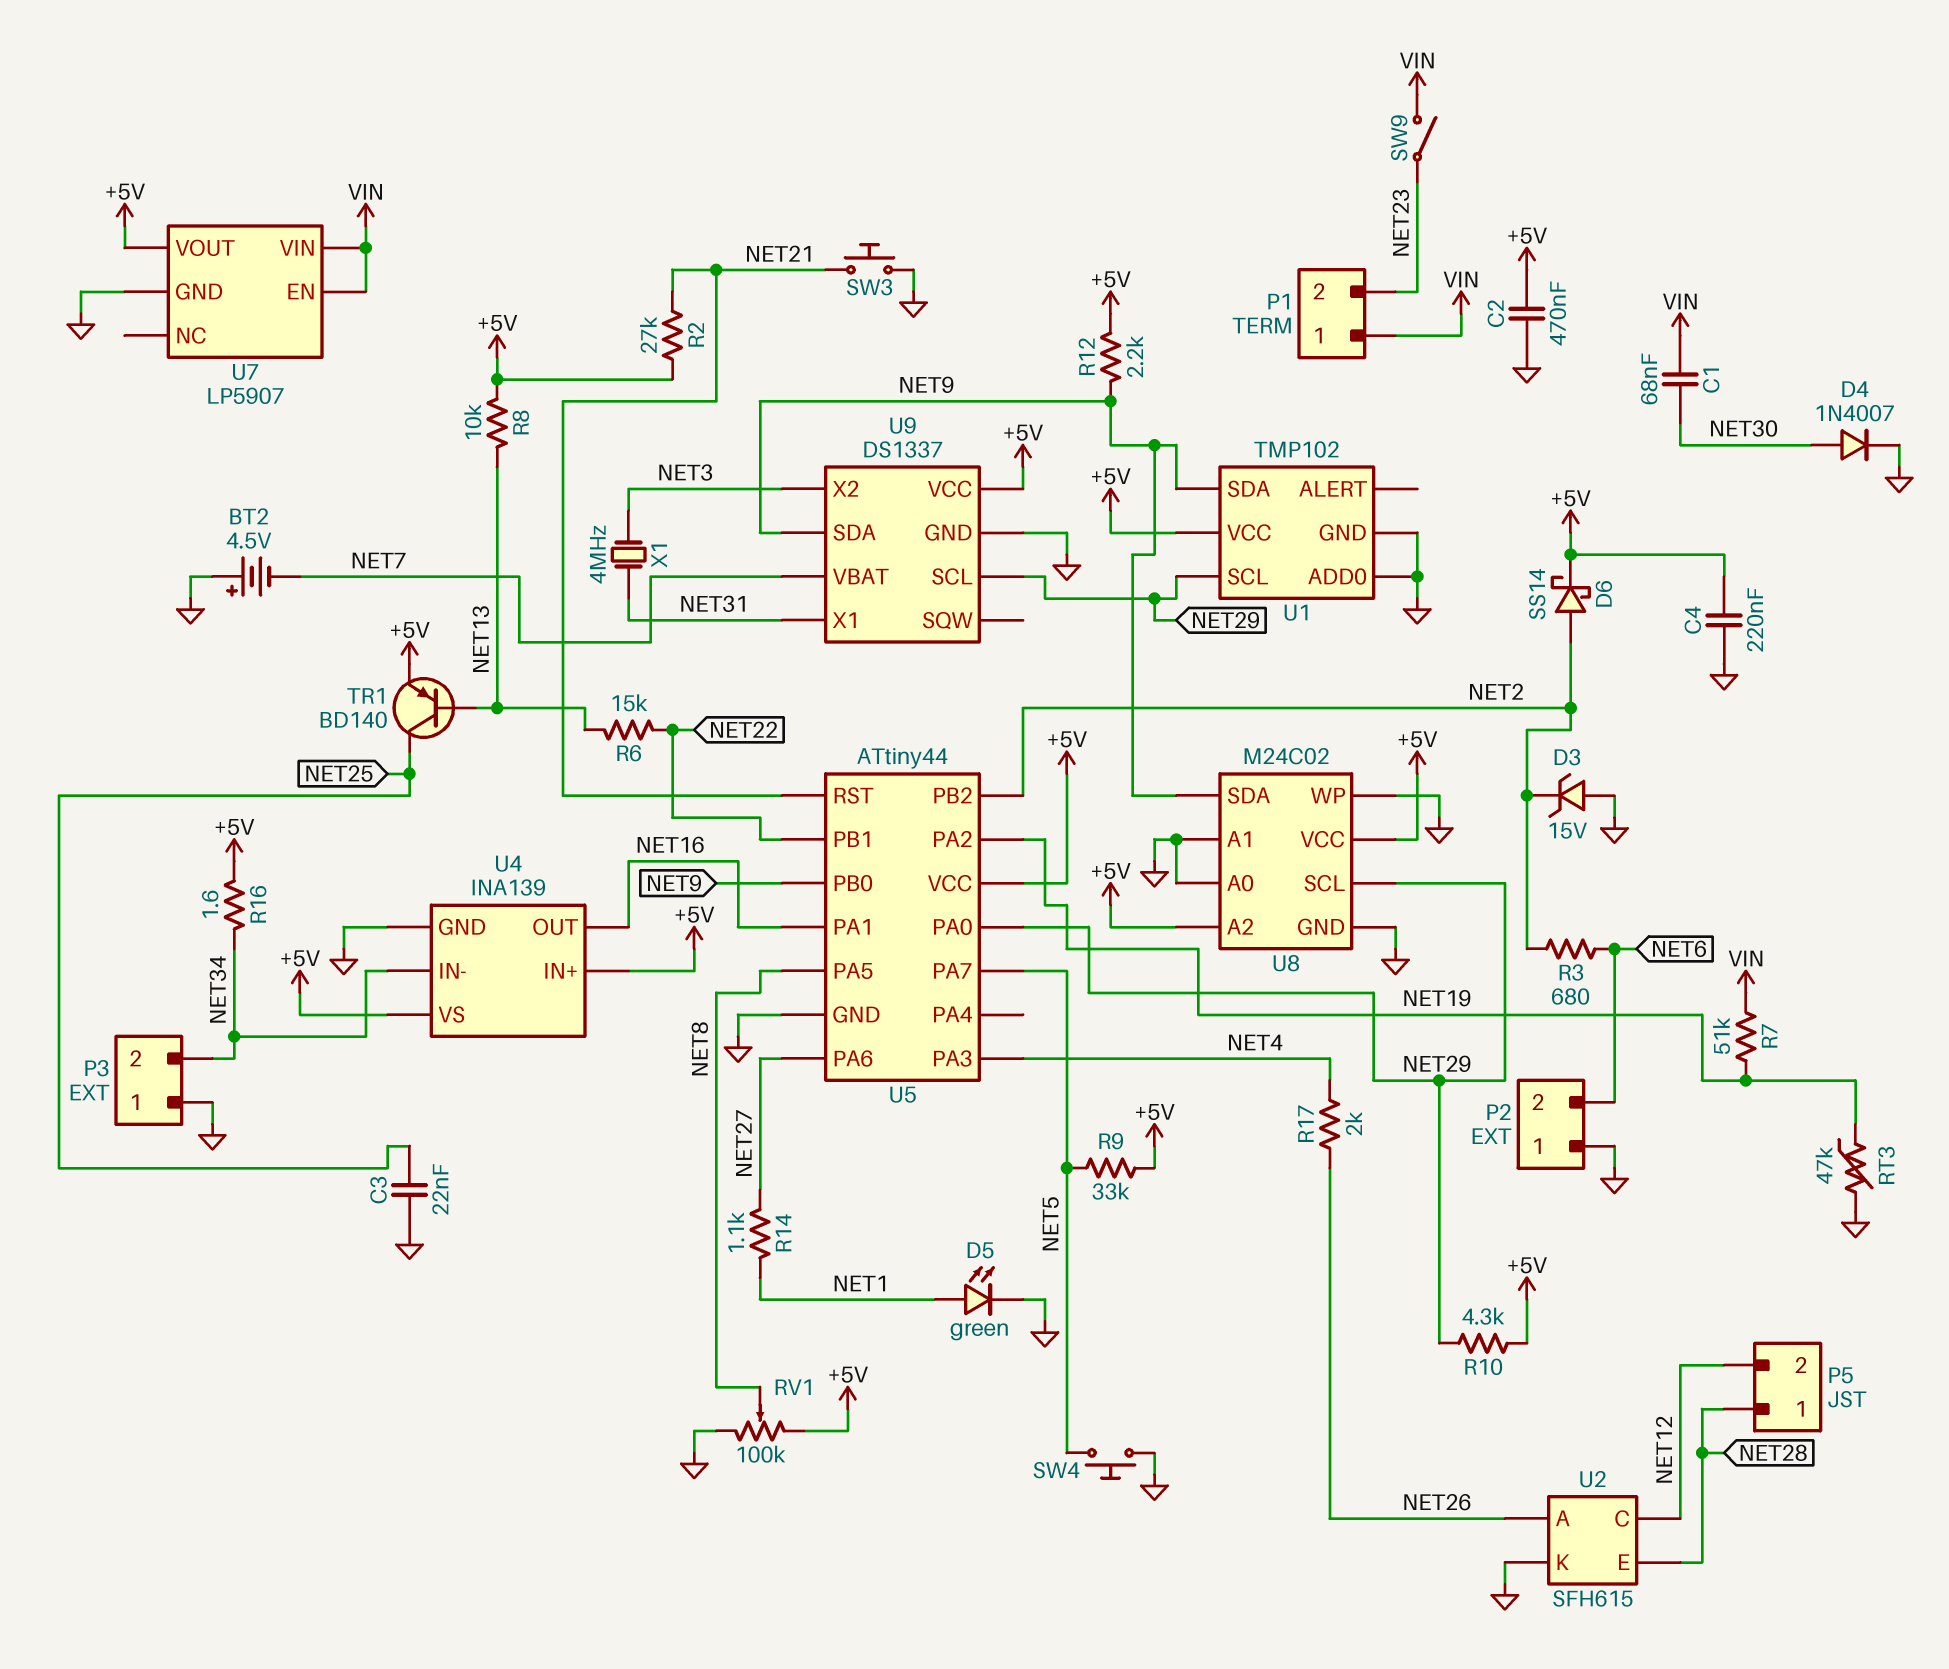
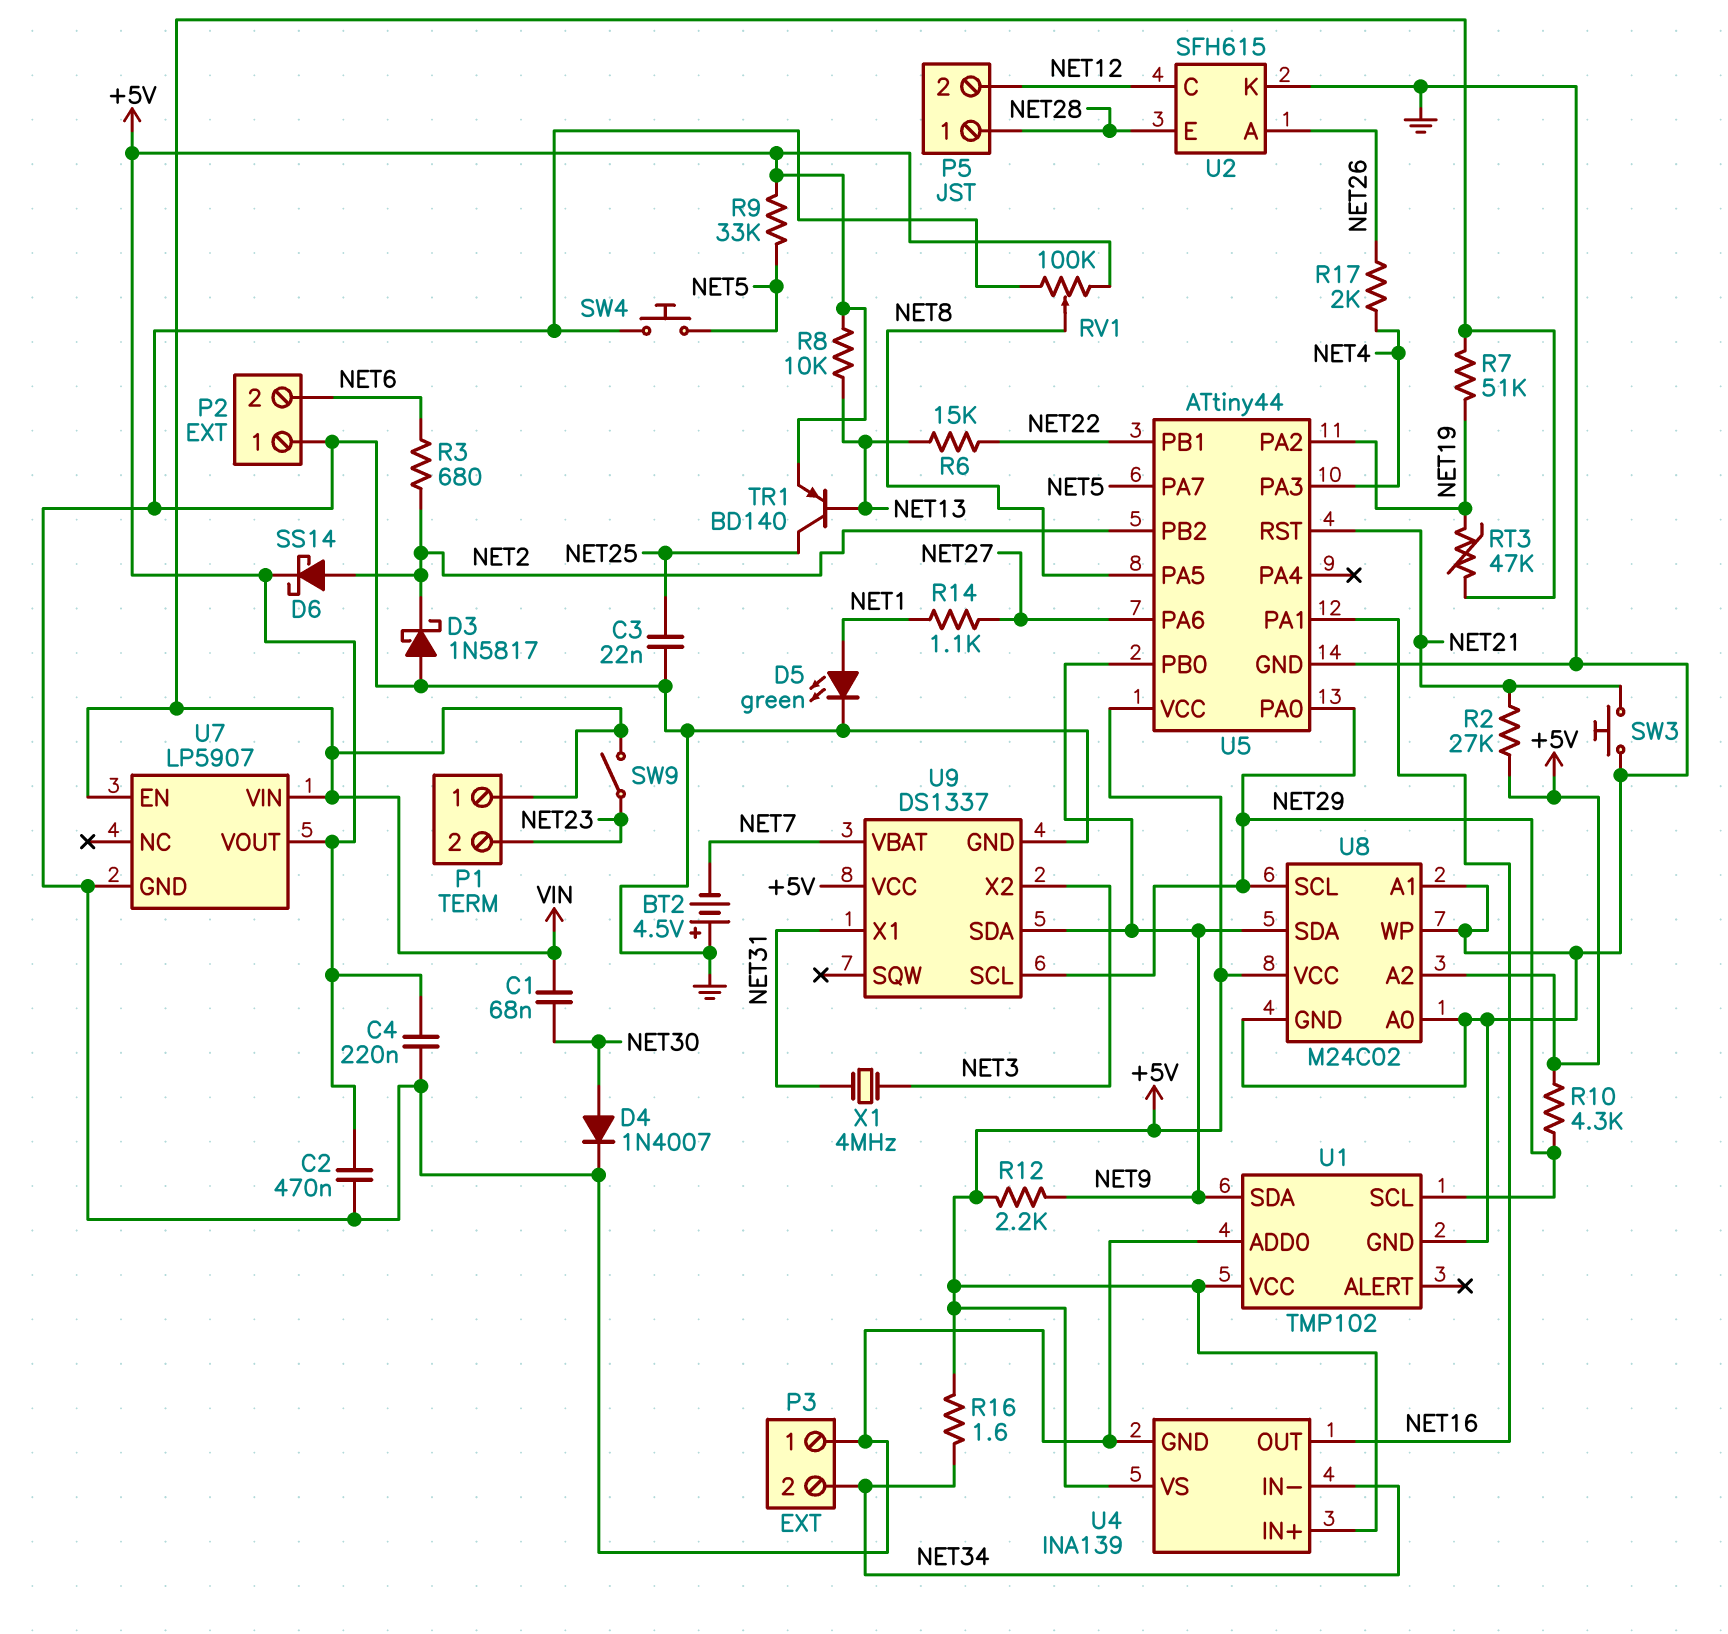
D3: zener 15V (A GND, K NET2) -> schottky 1N5817 (A GND, K NET2)
RT3: 47k (GND, NET19) -> 47k (NET19, VIN)

